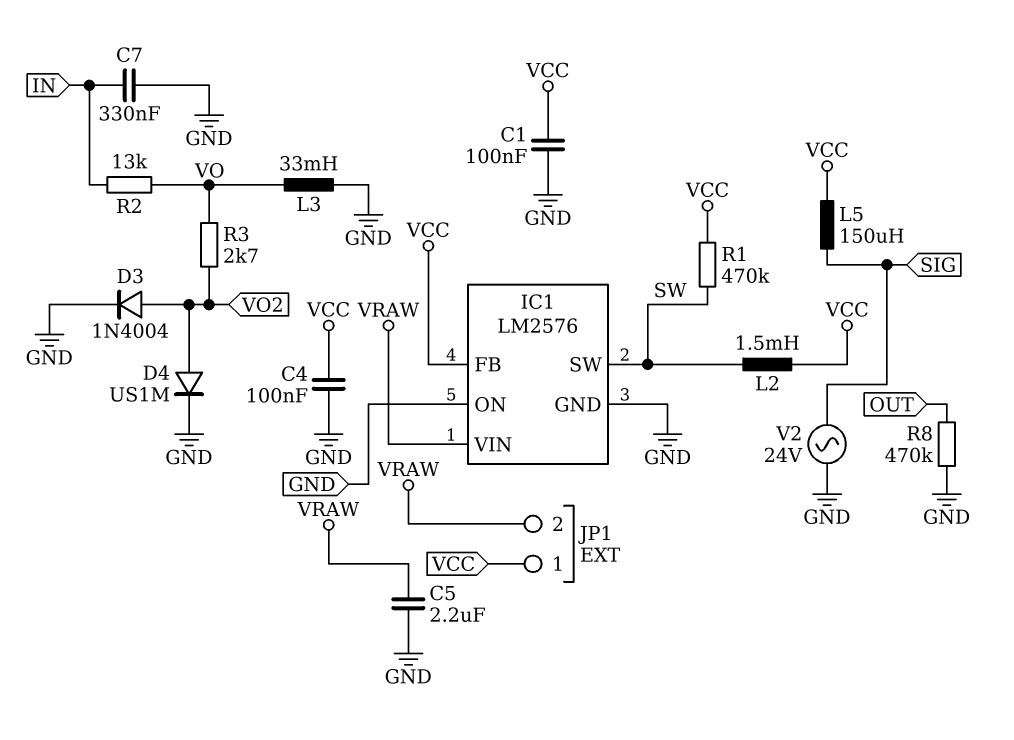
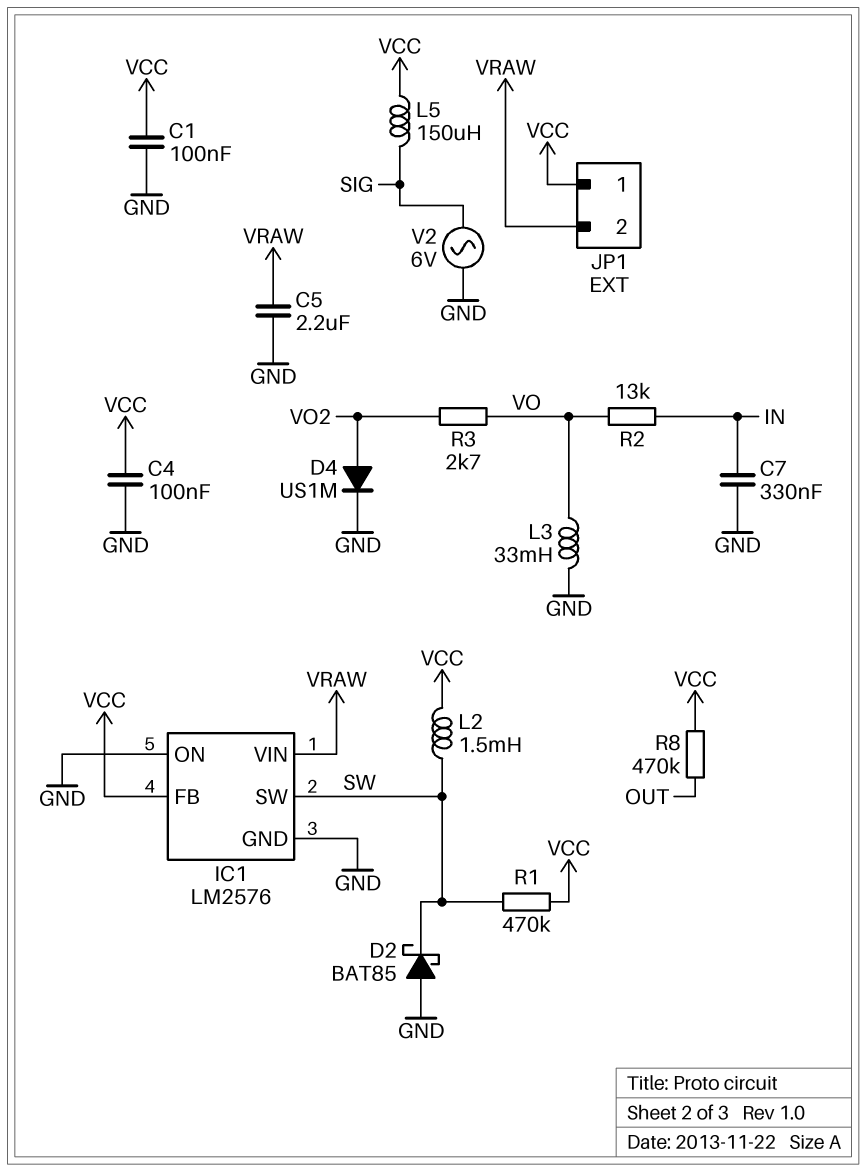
D2: none -> schottky BAT85 (A GND, K SW)
D3: diode 1N4004 (A VO2, K GND) -> none
R8: 470k (GND, OUT) -> 470k (OUT, VCC)
V2: AC 24V (GND, SIG) -> AC 6V (GND, SIG)

